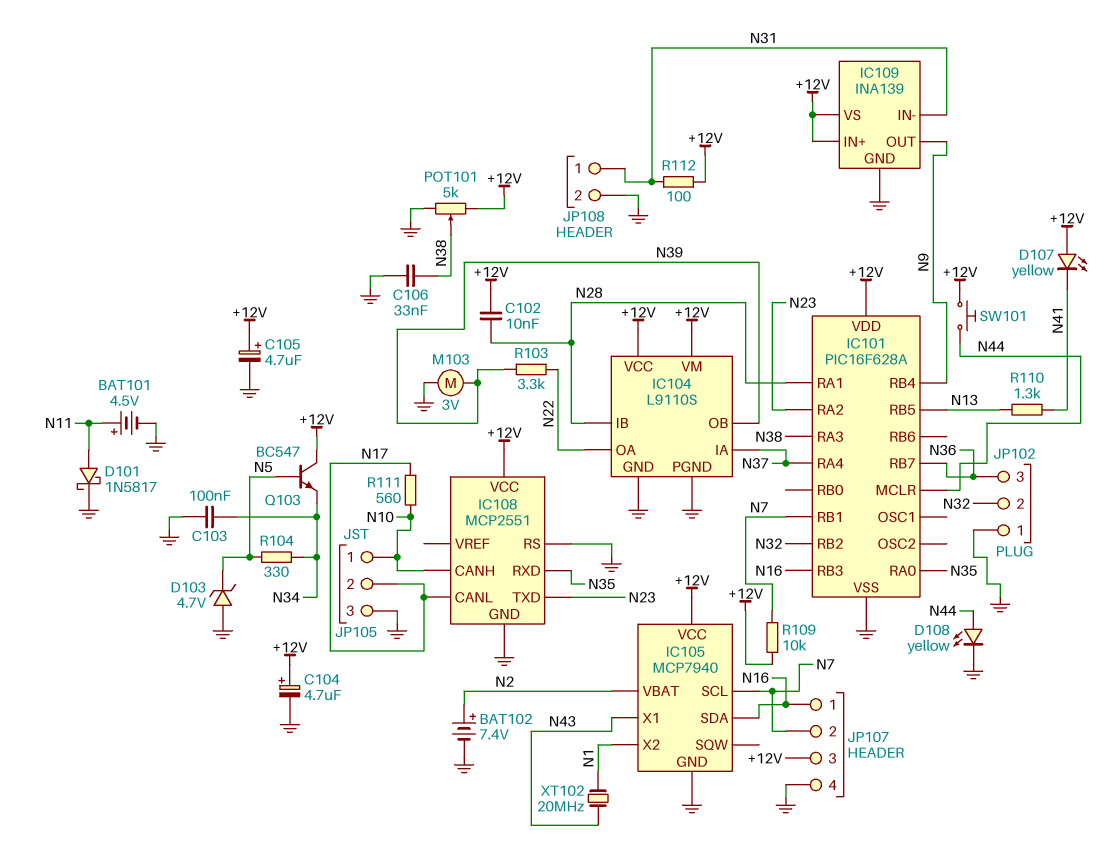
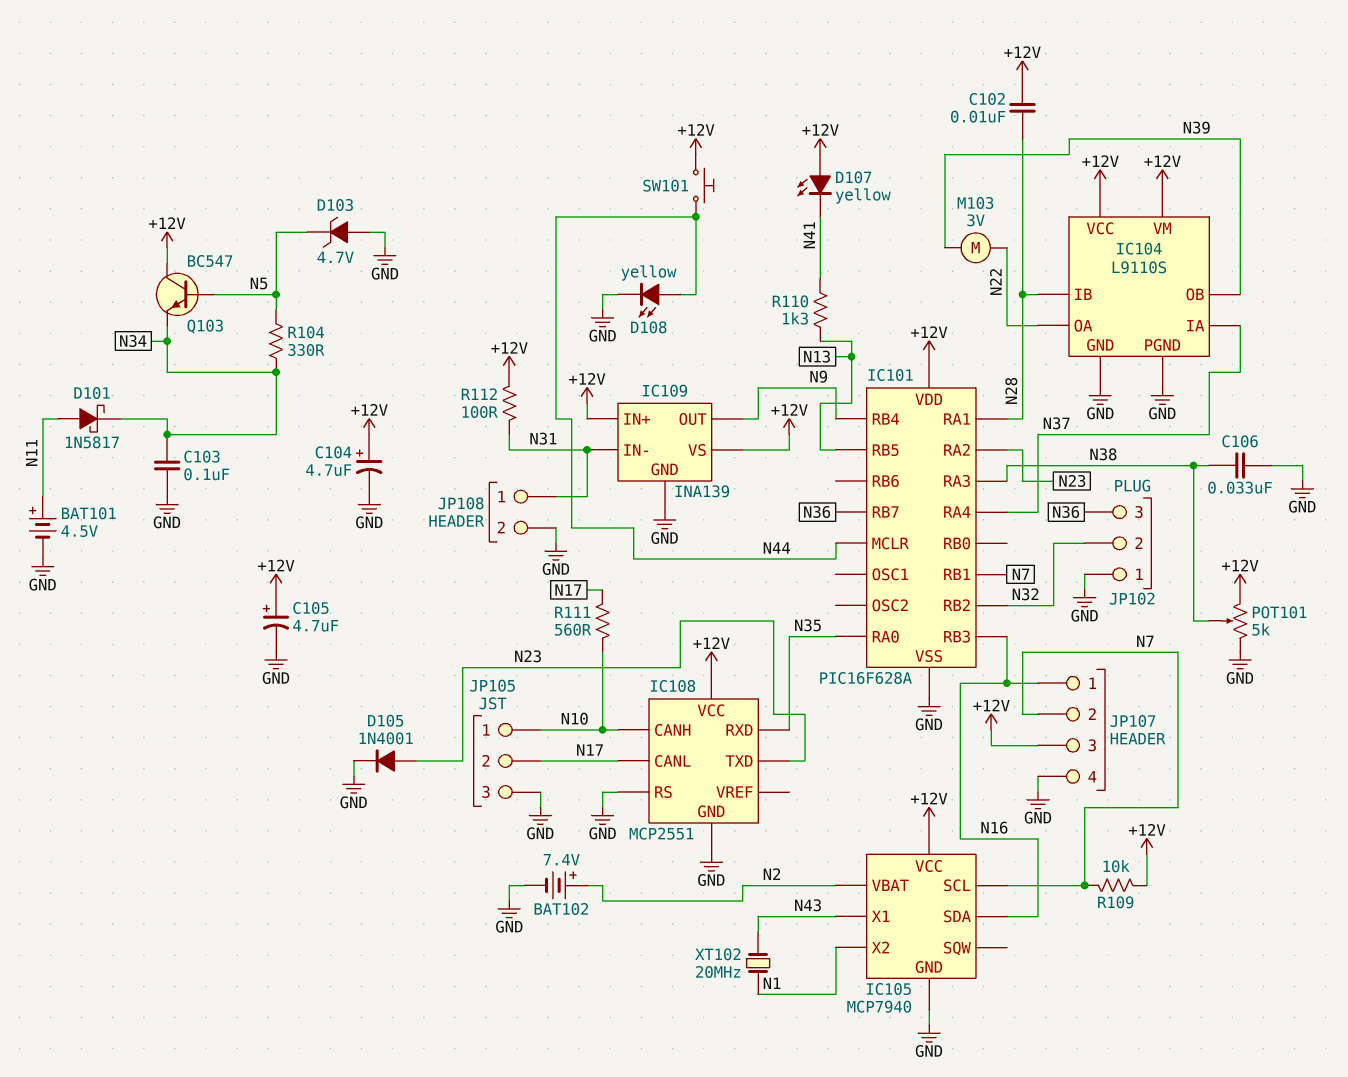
D101: schottky 1N5817 (A N11, K GND) -> schottky 1N5817 (A N11, K N34)
D105: none -> diode 1N4001 (A N23, K GND)
M103: motor 3V (GND, N39) -> motor 3V (N22, N39)
R103: 3.3k (N22, N39) -> none

